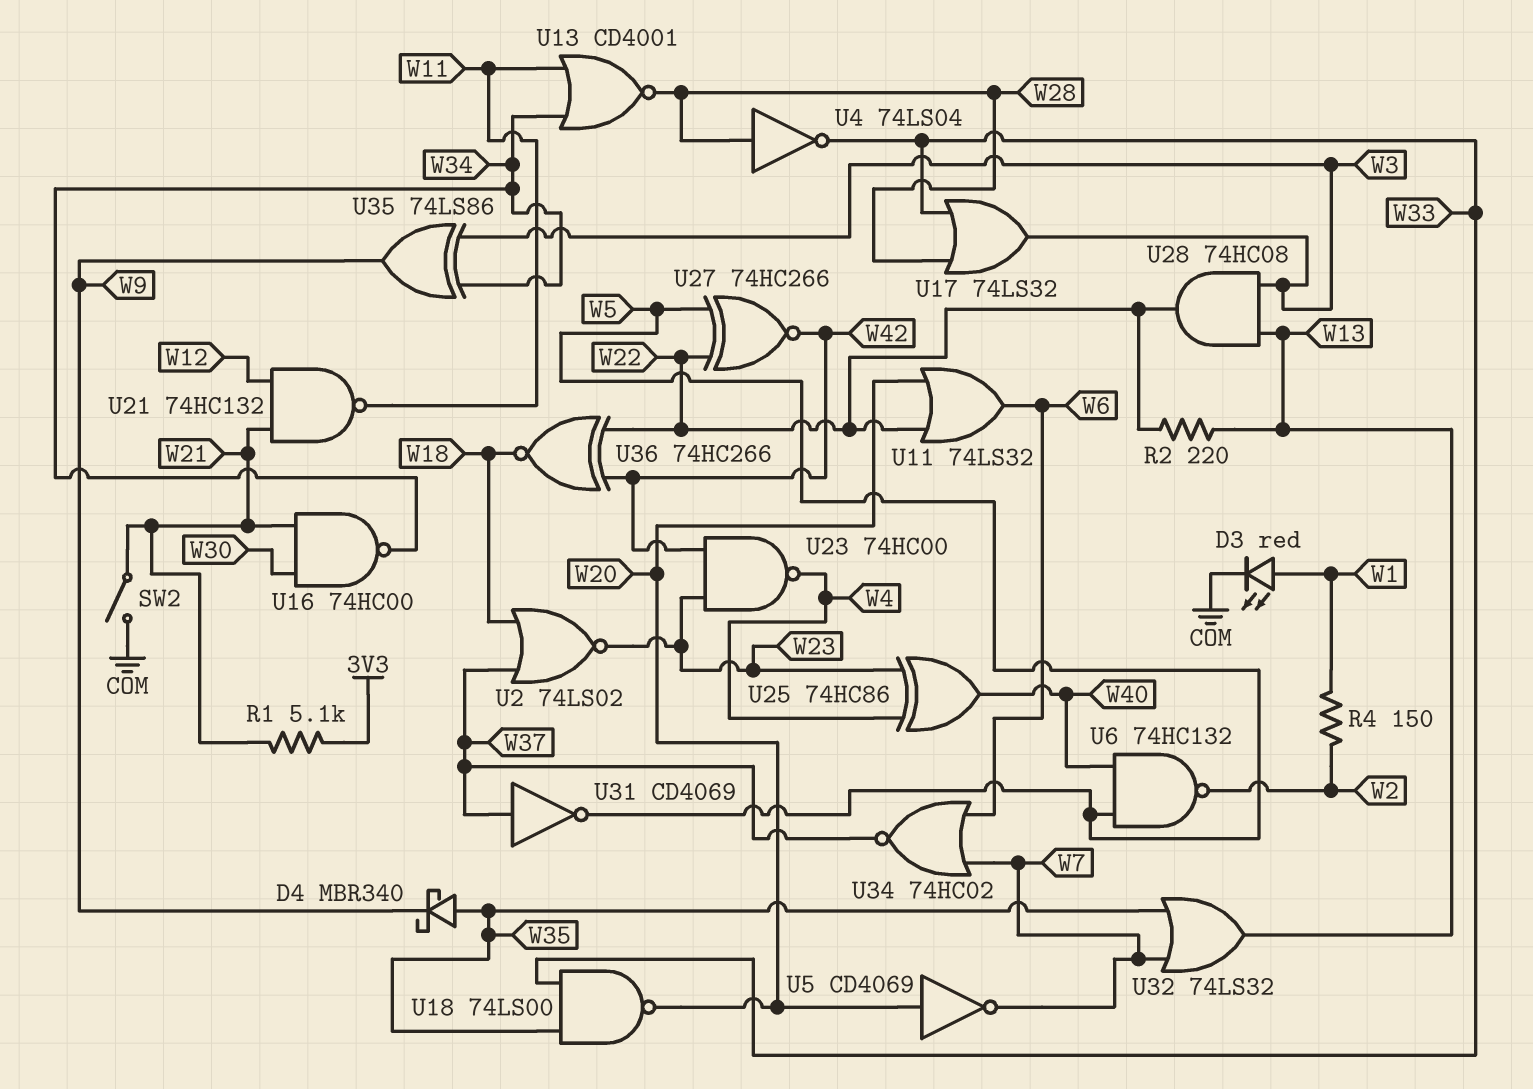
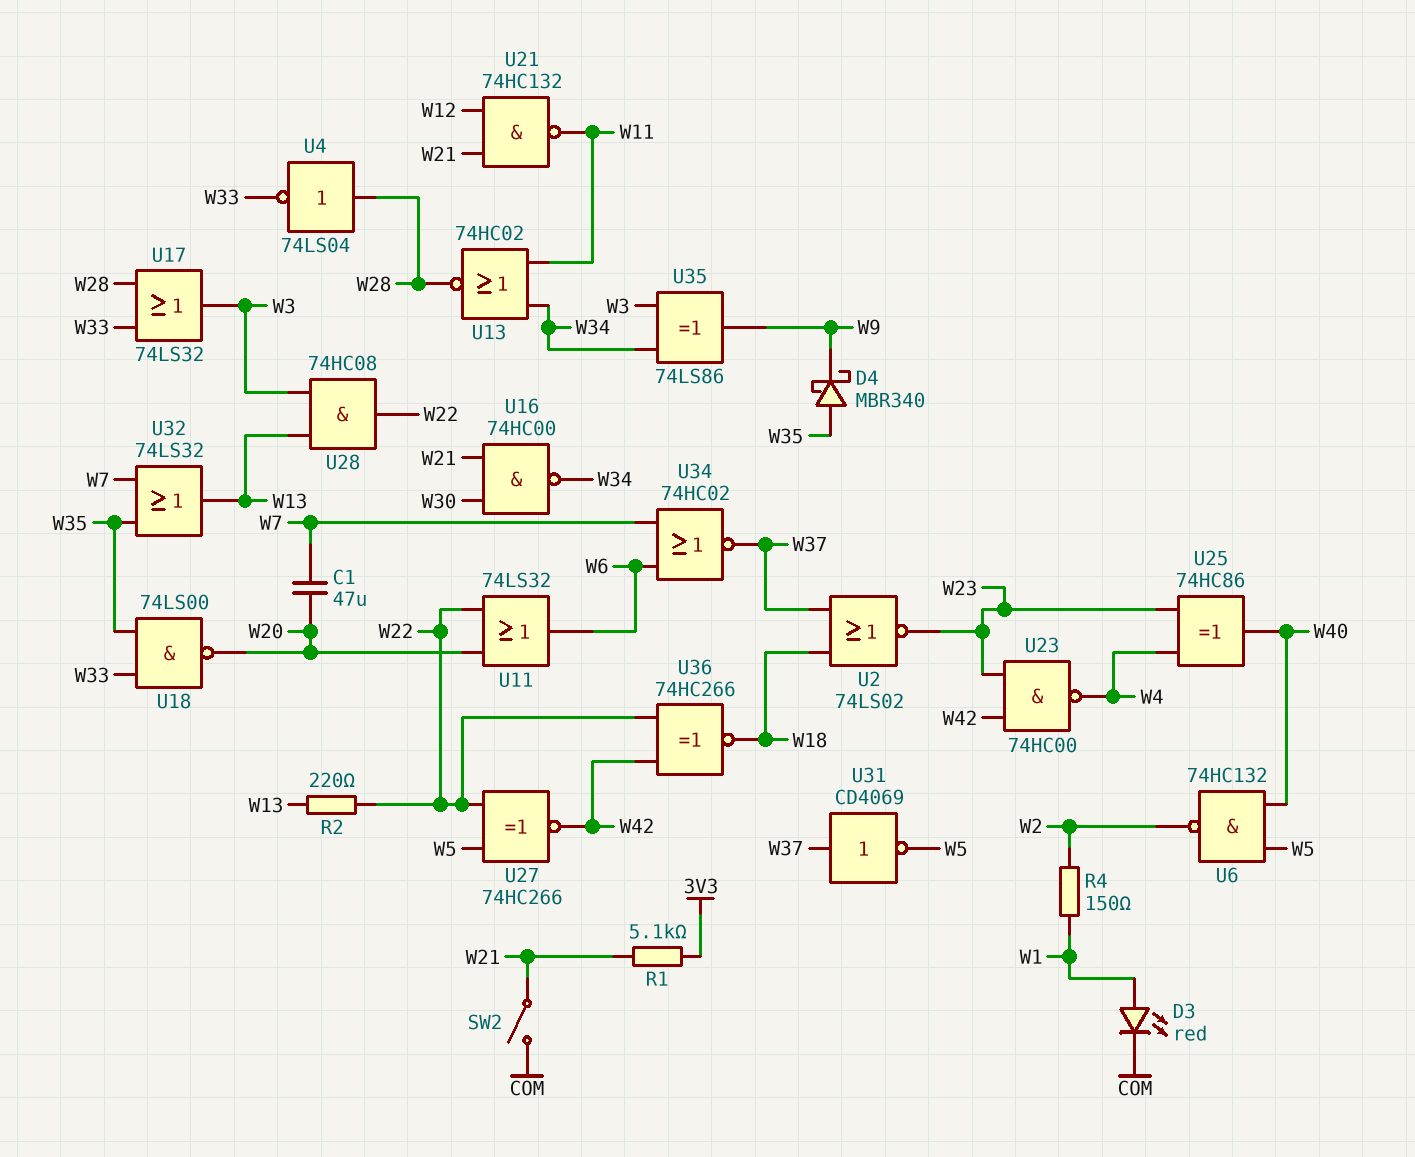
C1: none -> 47uF (W7, W20)
U5: NOT CD4069 (in W20, out W7) -> none
U13: NOR CD4001 (in W11, in W34, out W28) -> NOR 74HC02 (in W11, in W34, out W28)

